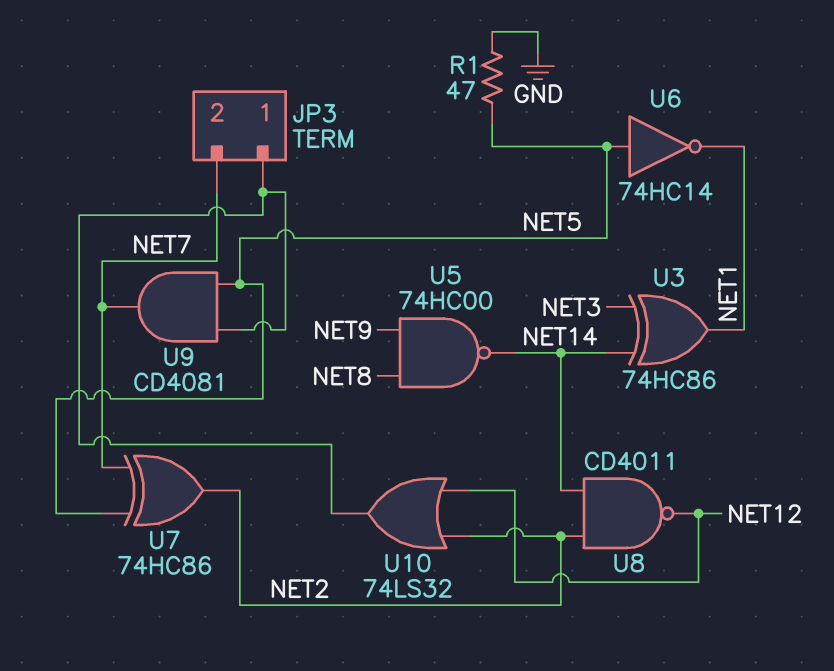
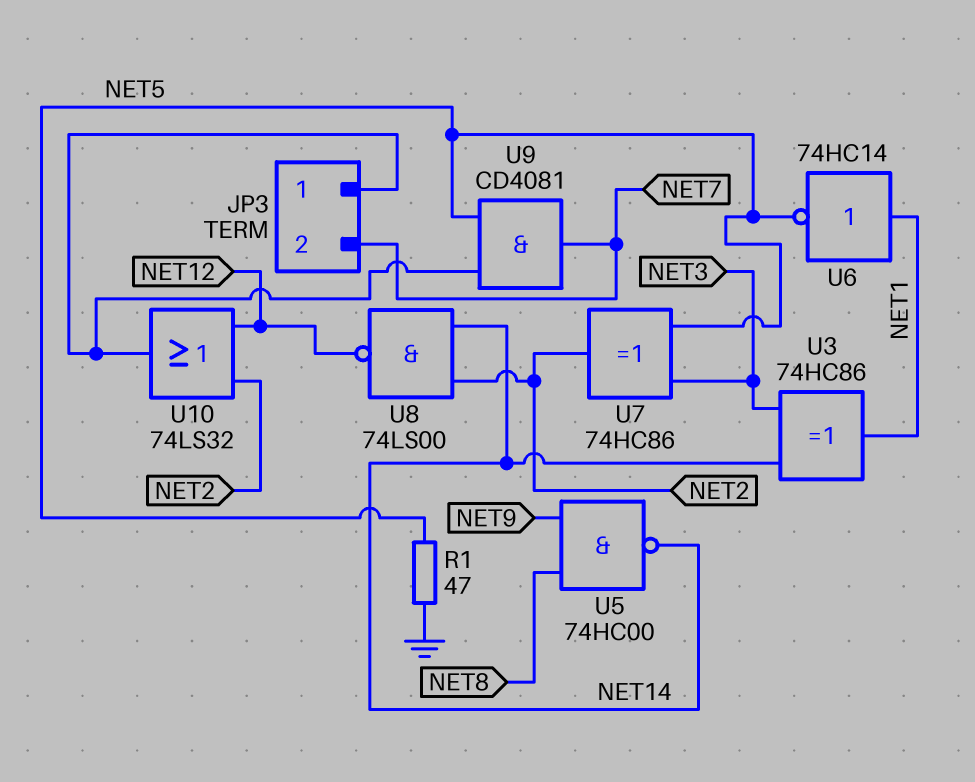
U6: NOT 74HC14 (in NET5, out NET1) -> NOT 74HC14 (in NET1, out NET5)
U7: XOR 74HC86 (in NET5, in NET7, out NET2) -> XOR 74HC86 (in NET3, in NET5, out NET2)
U8: NAND CD4011 (in NET2, in NET14, out NET12) -> NAND 74LS00 (in NET2, in NET14, out NET12)

